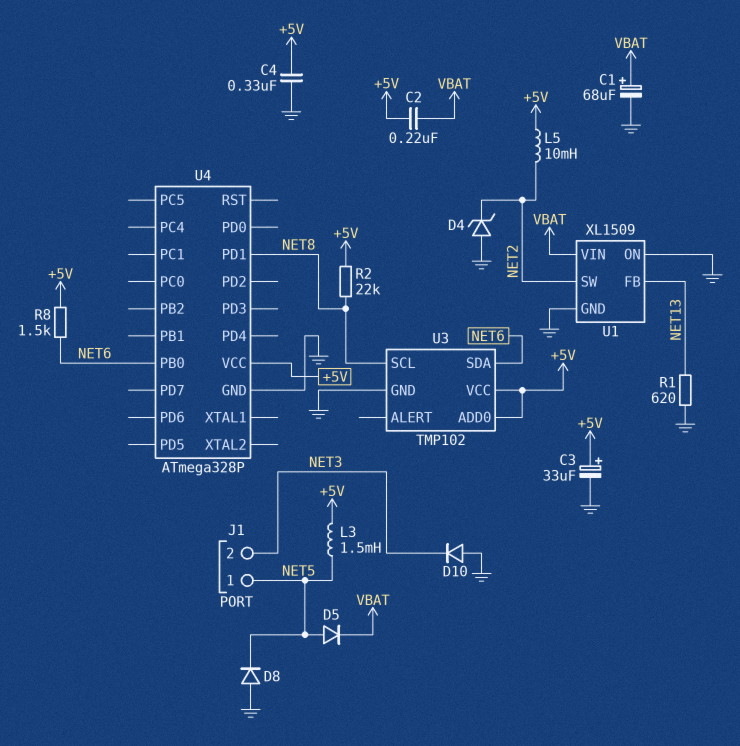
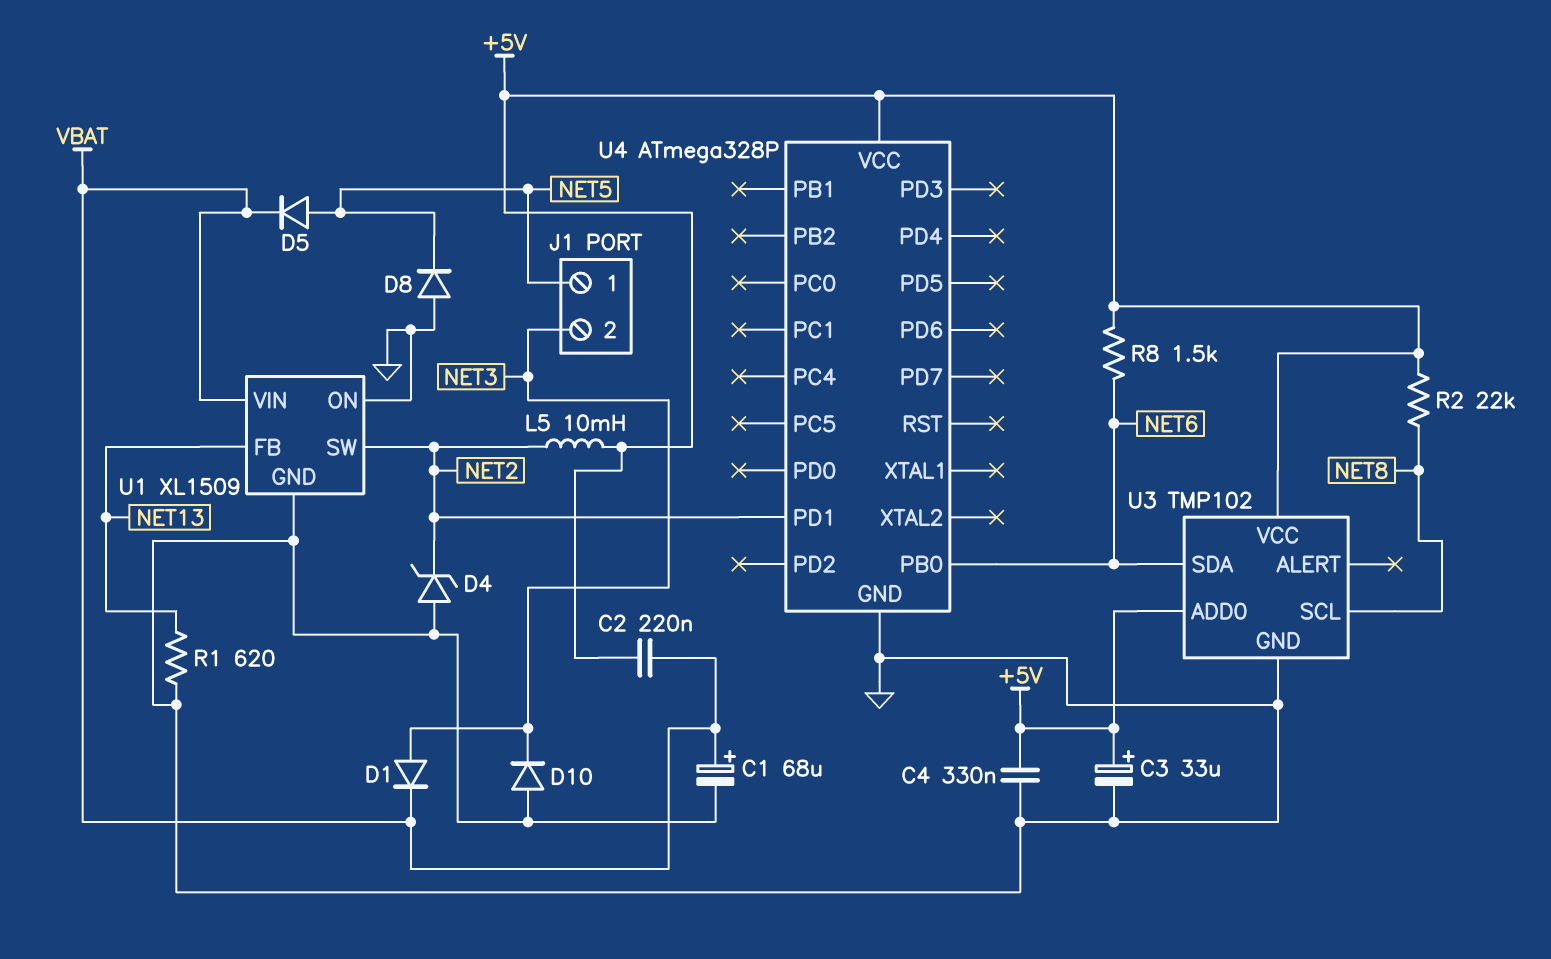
D1: none -> diode (A NET3, K VBAT)
L3: 1.5mH (+5V, NET5) -> none
U4 pin PD1: NET8 -> NET2

